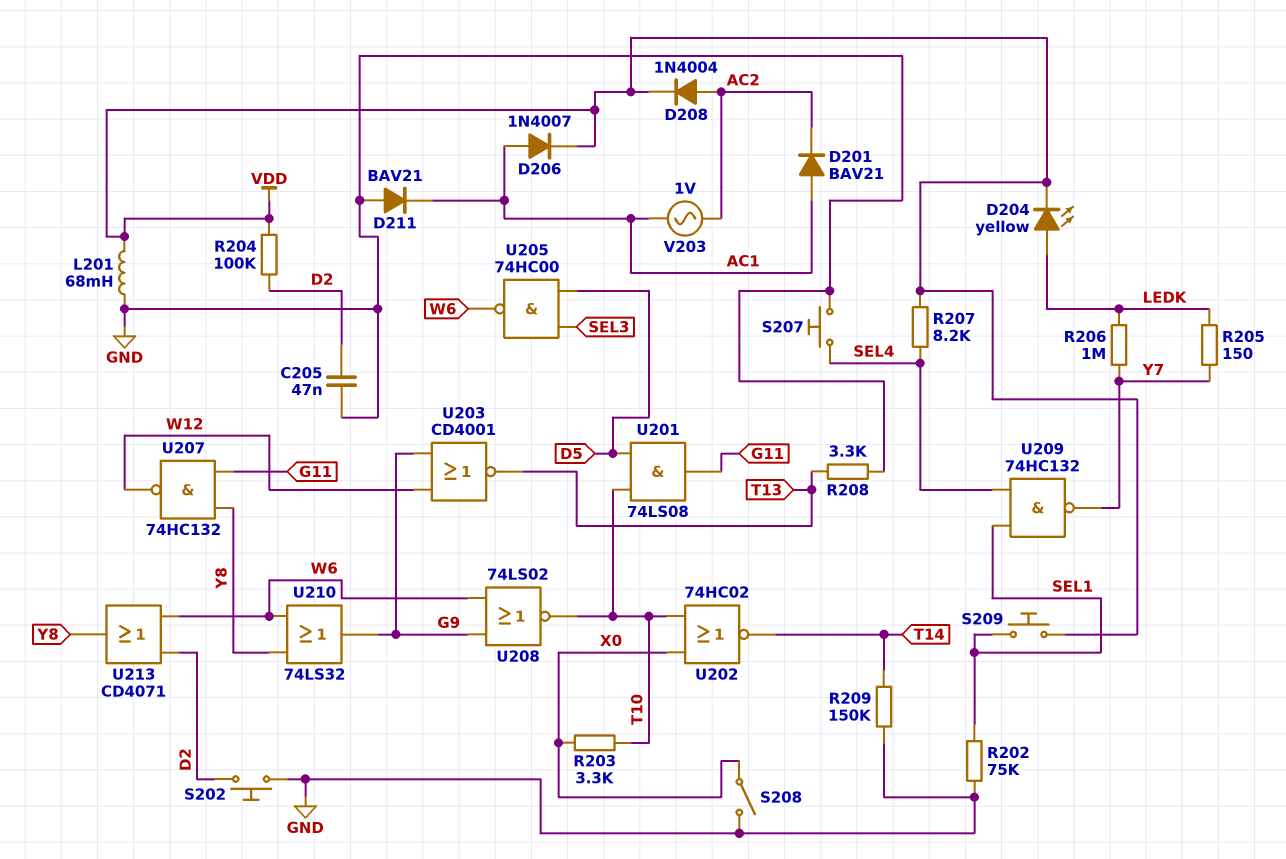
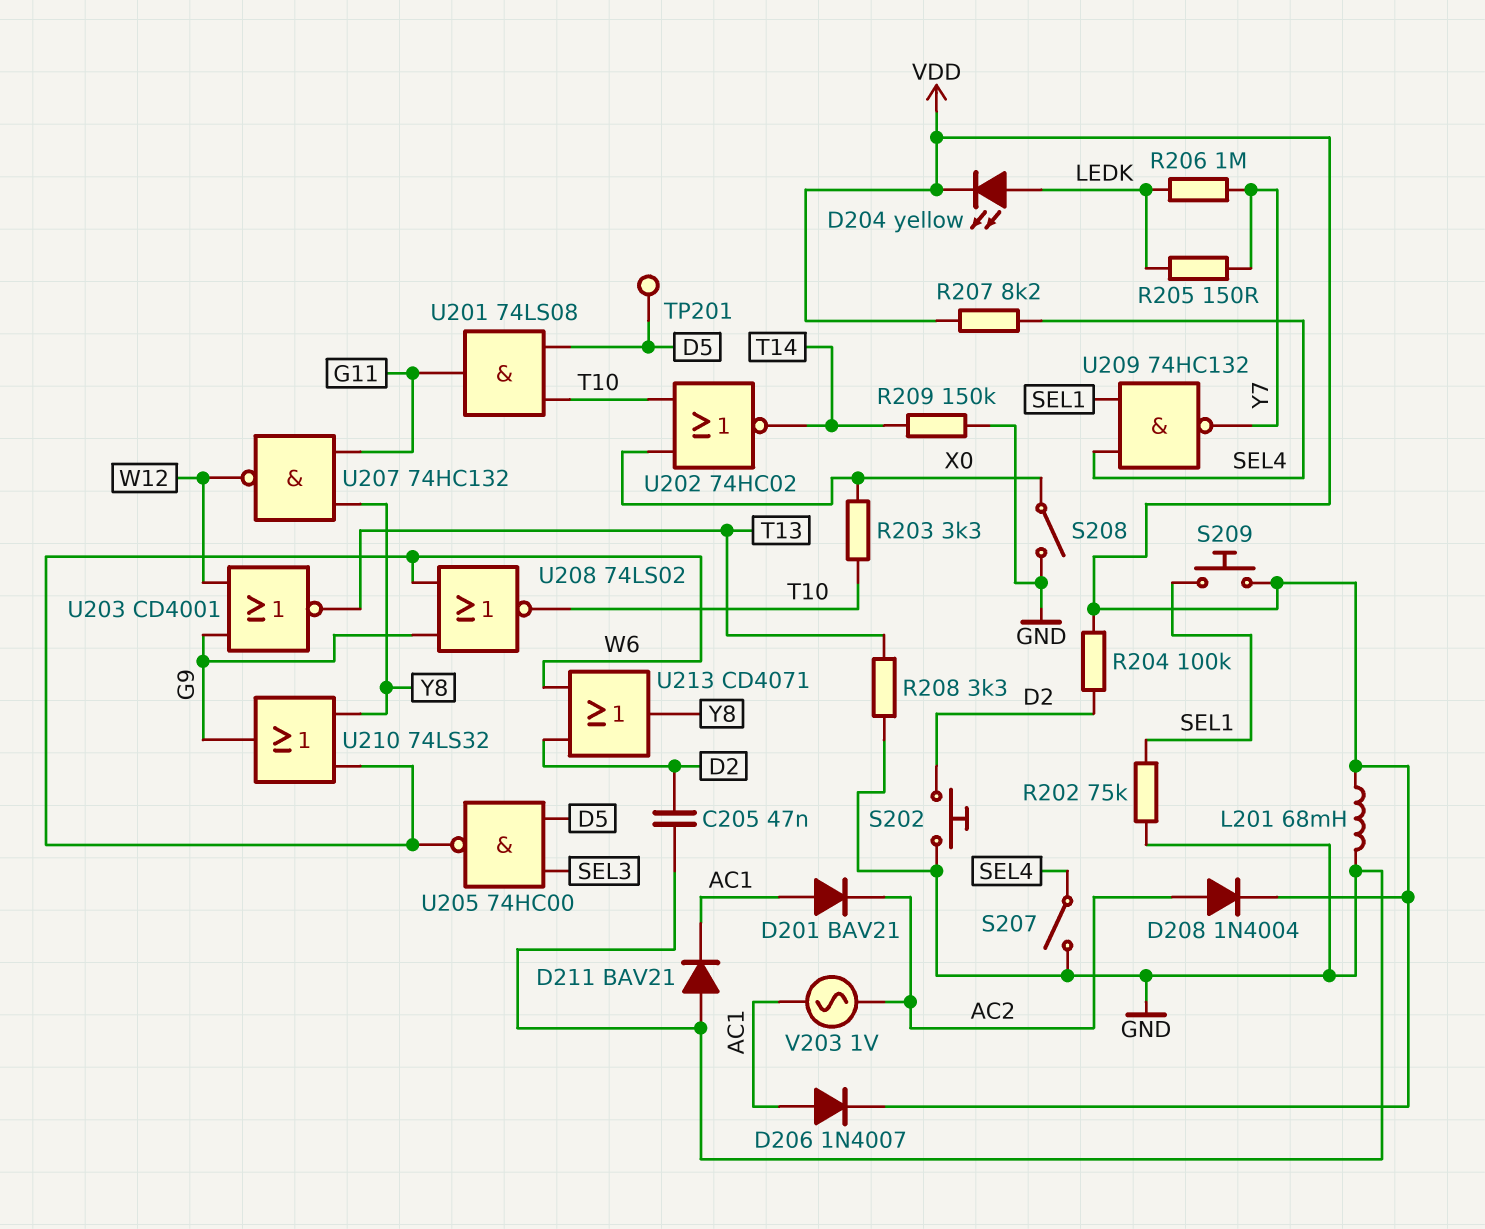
S207: button (GND, SEL4) -> switch (GND, SEL4)
TP201: none -> test point (D5)

